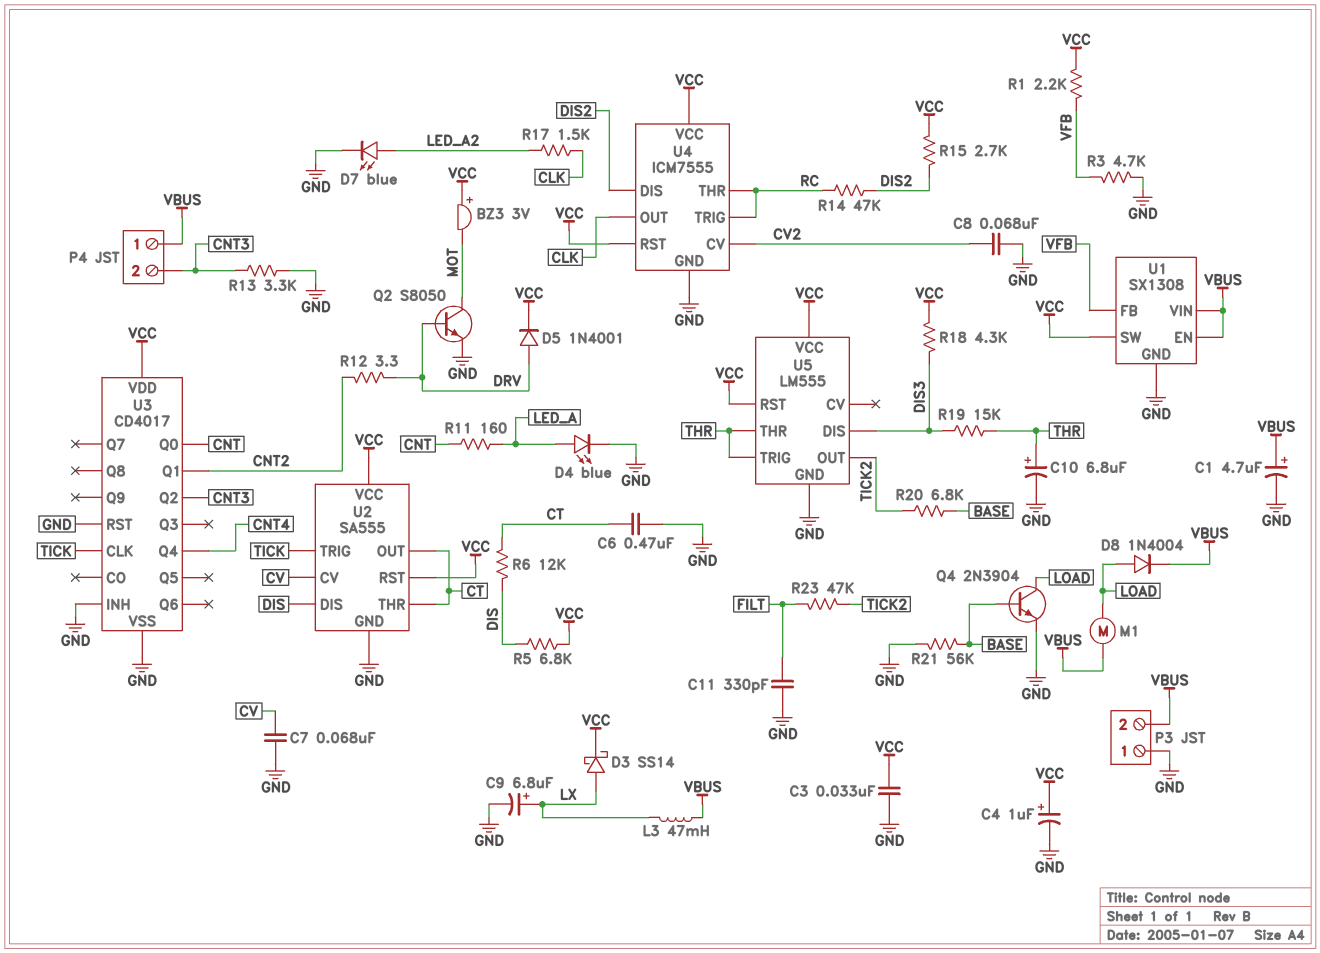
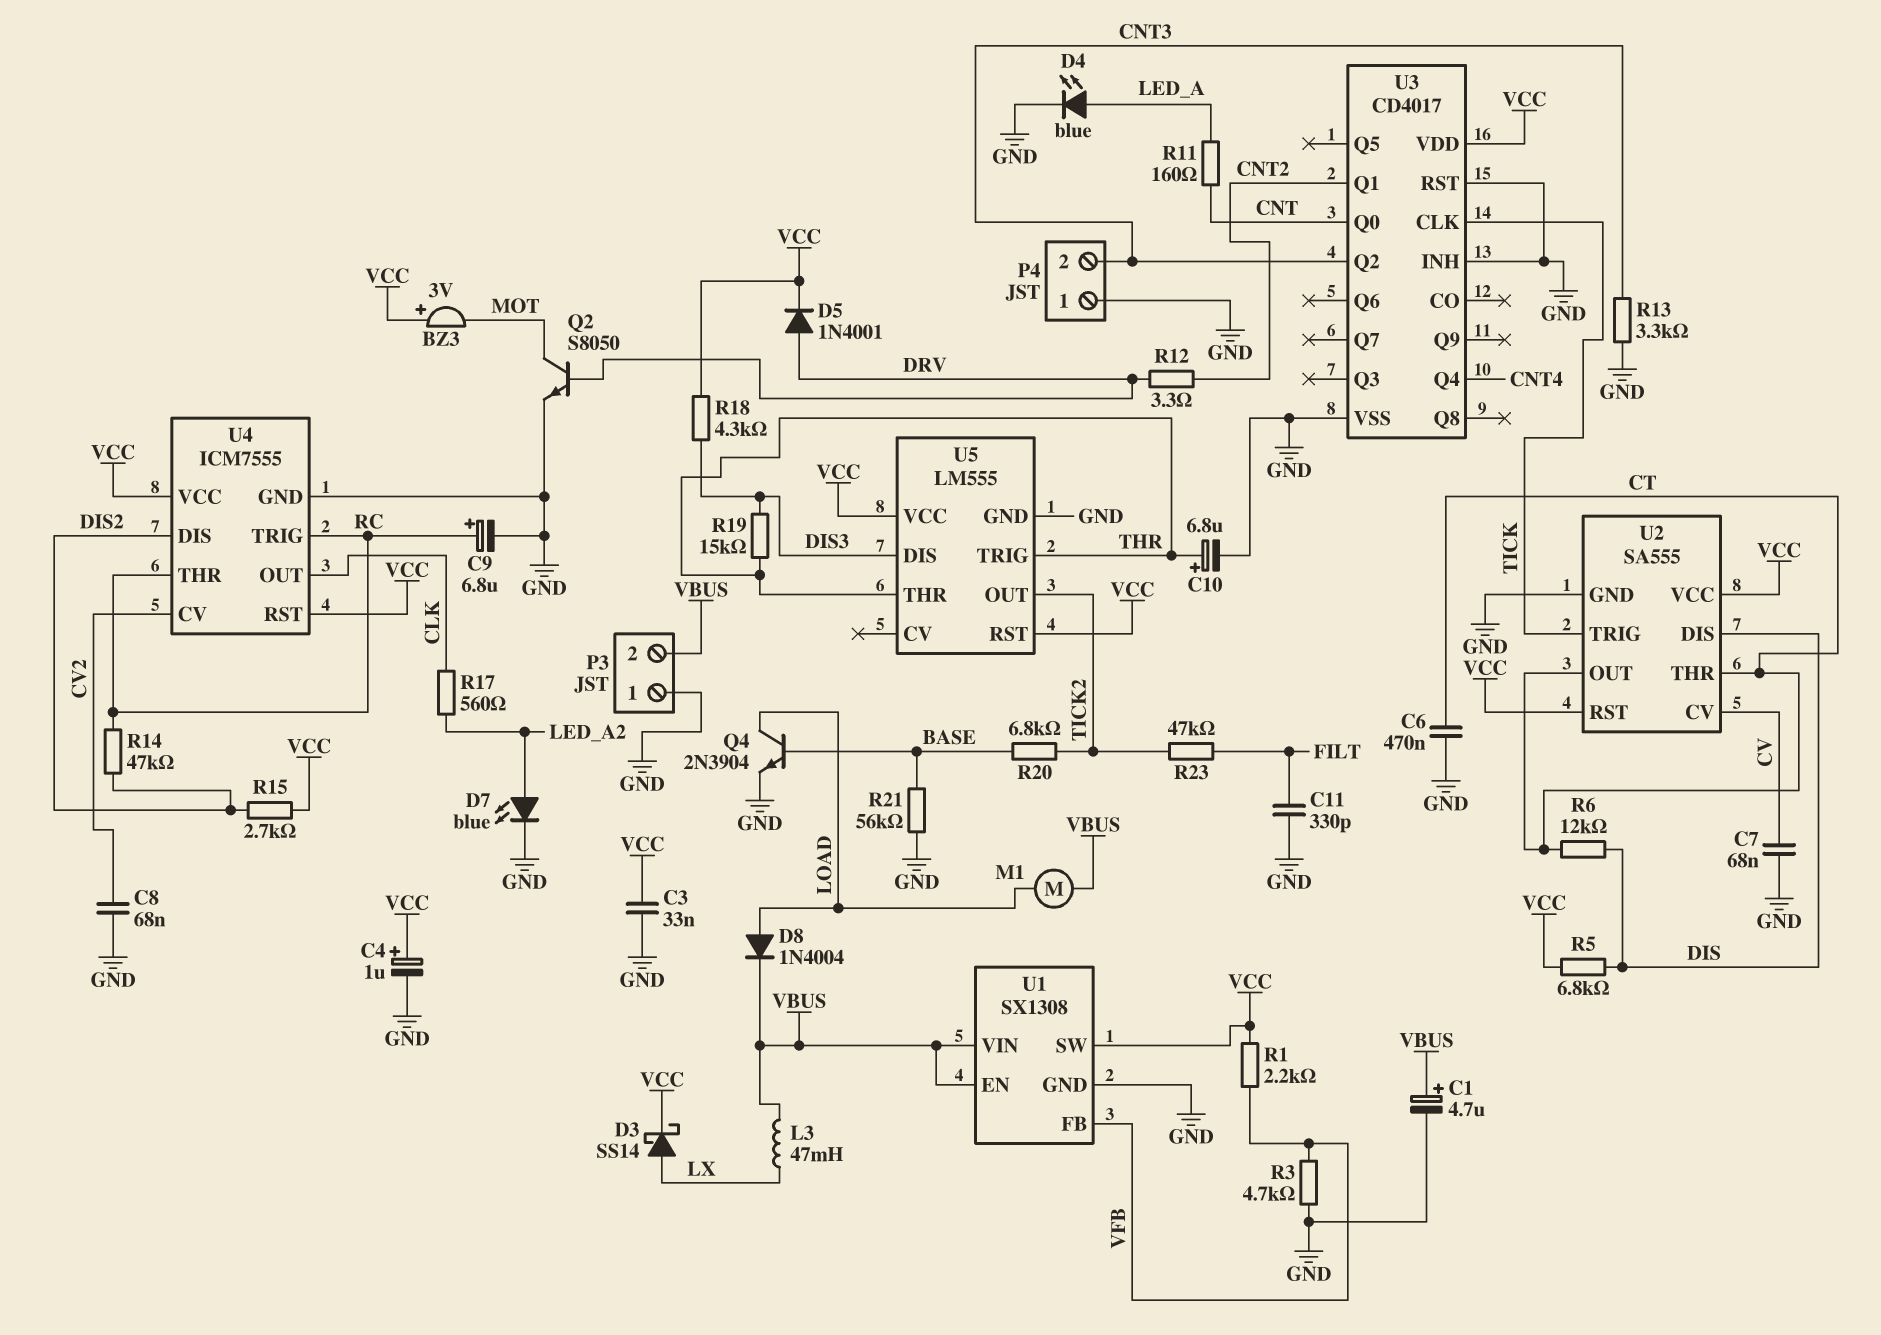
C9: 6.8uF (plus LX, minus GND) -> 6.8uF (plus RC, minus GND)
P4 pin 1: VBUS -> GND
R17: 1.5k (CLK, LED_A2) -> 560 (CLK, LED_A2)

